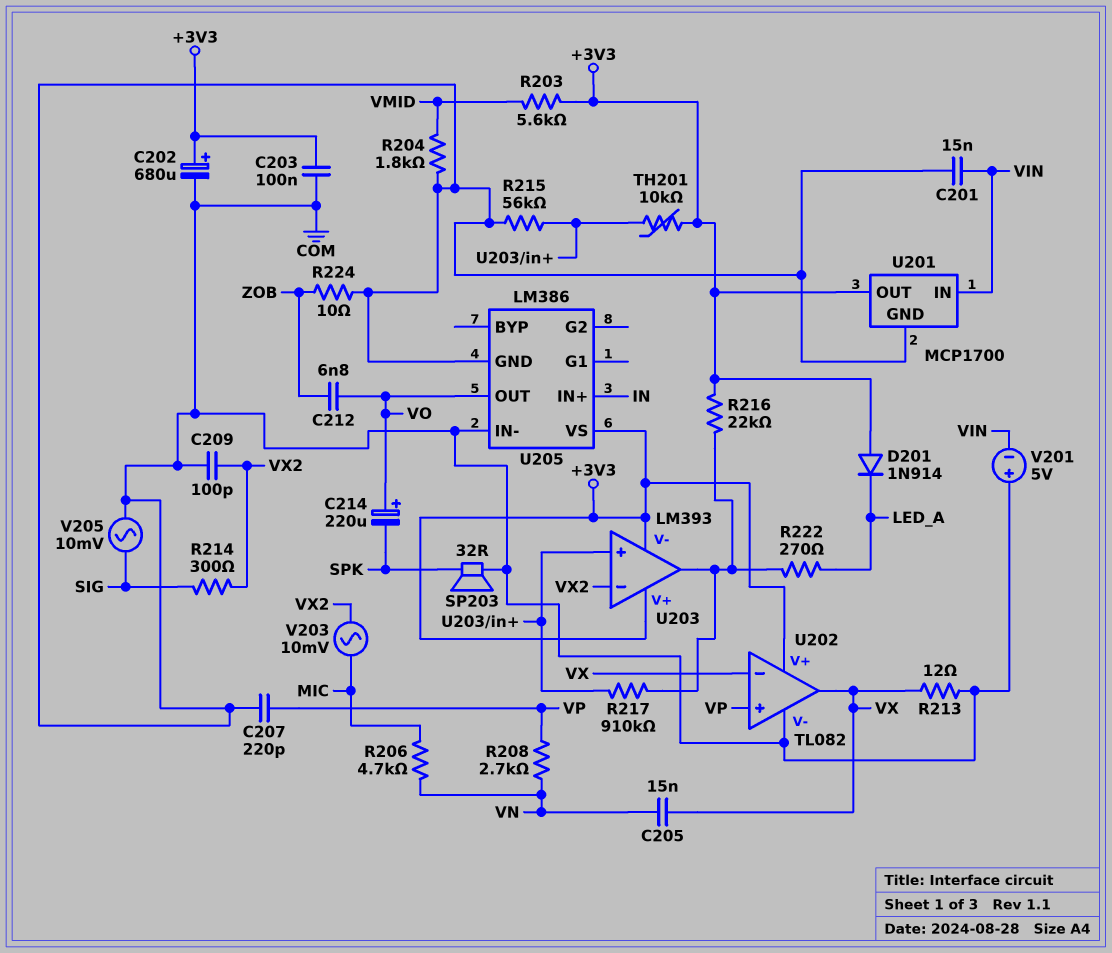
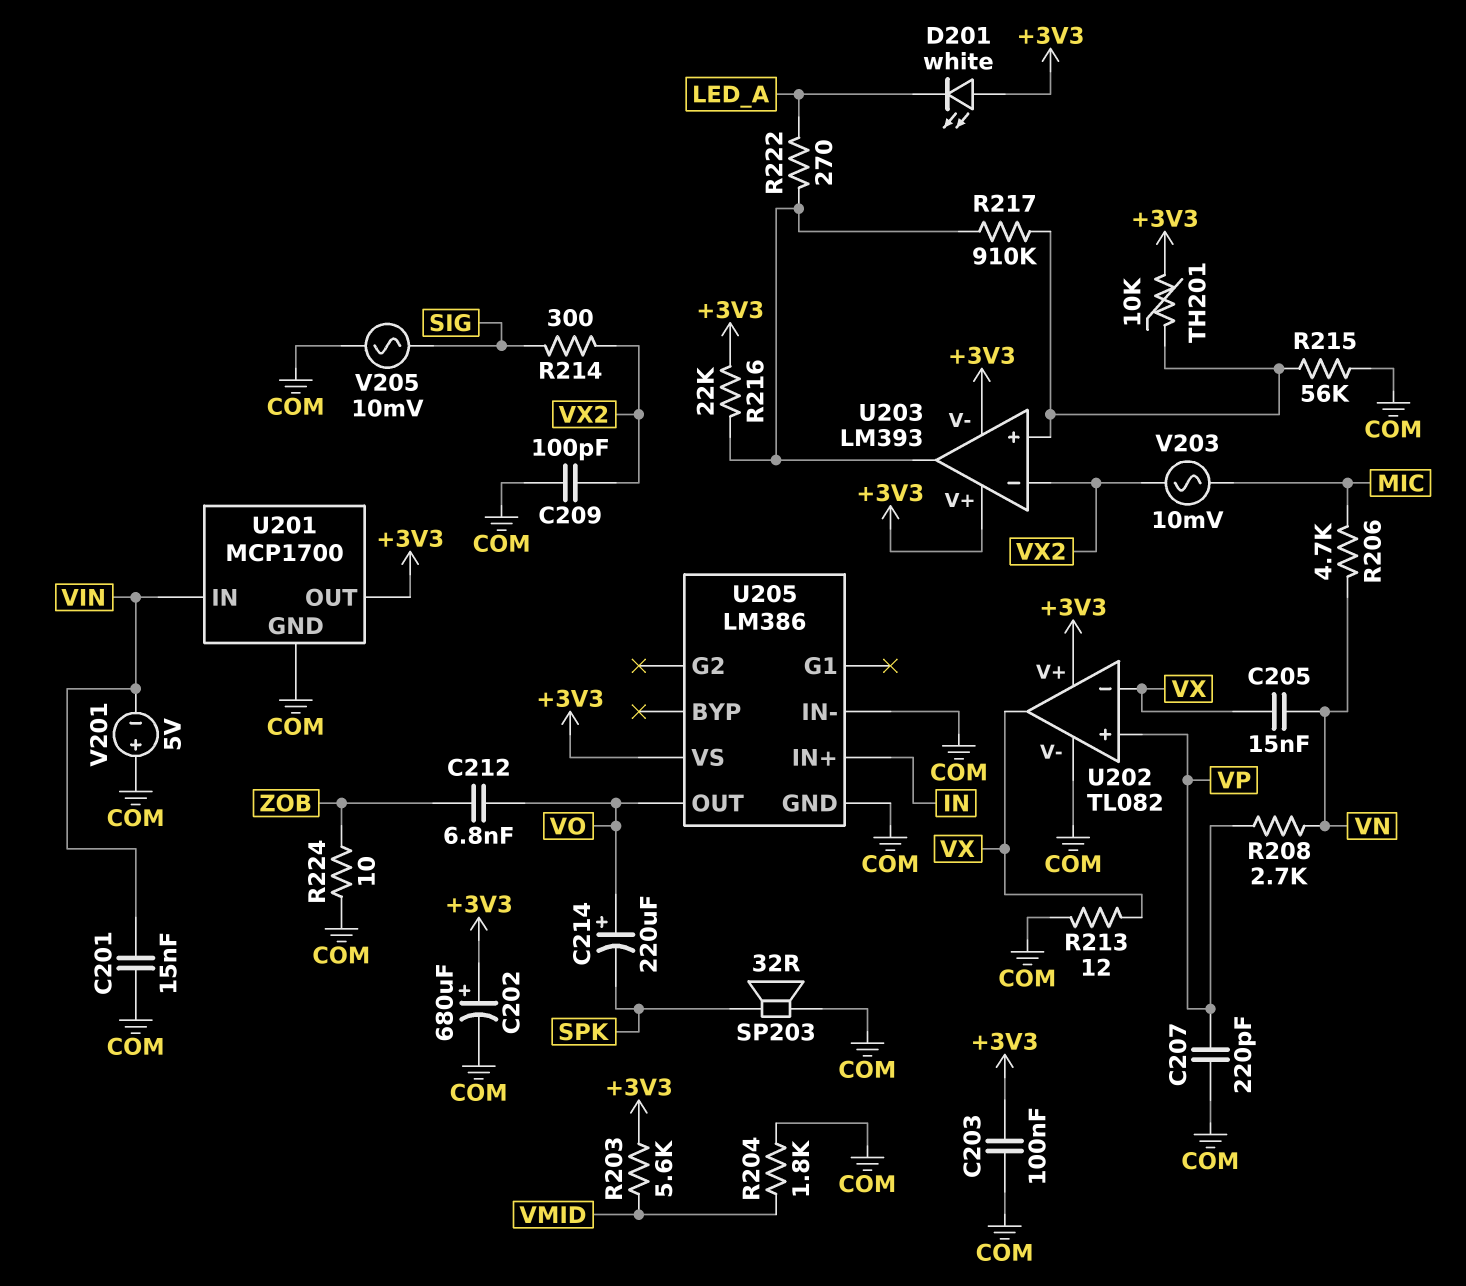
D201: diode 1N914 (A +3V3, K LED_A) -> LED white (A +3V3, K LED_A)

